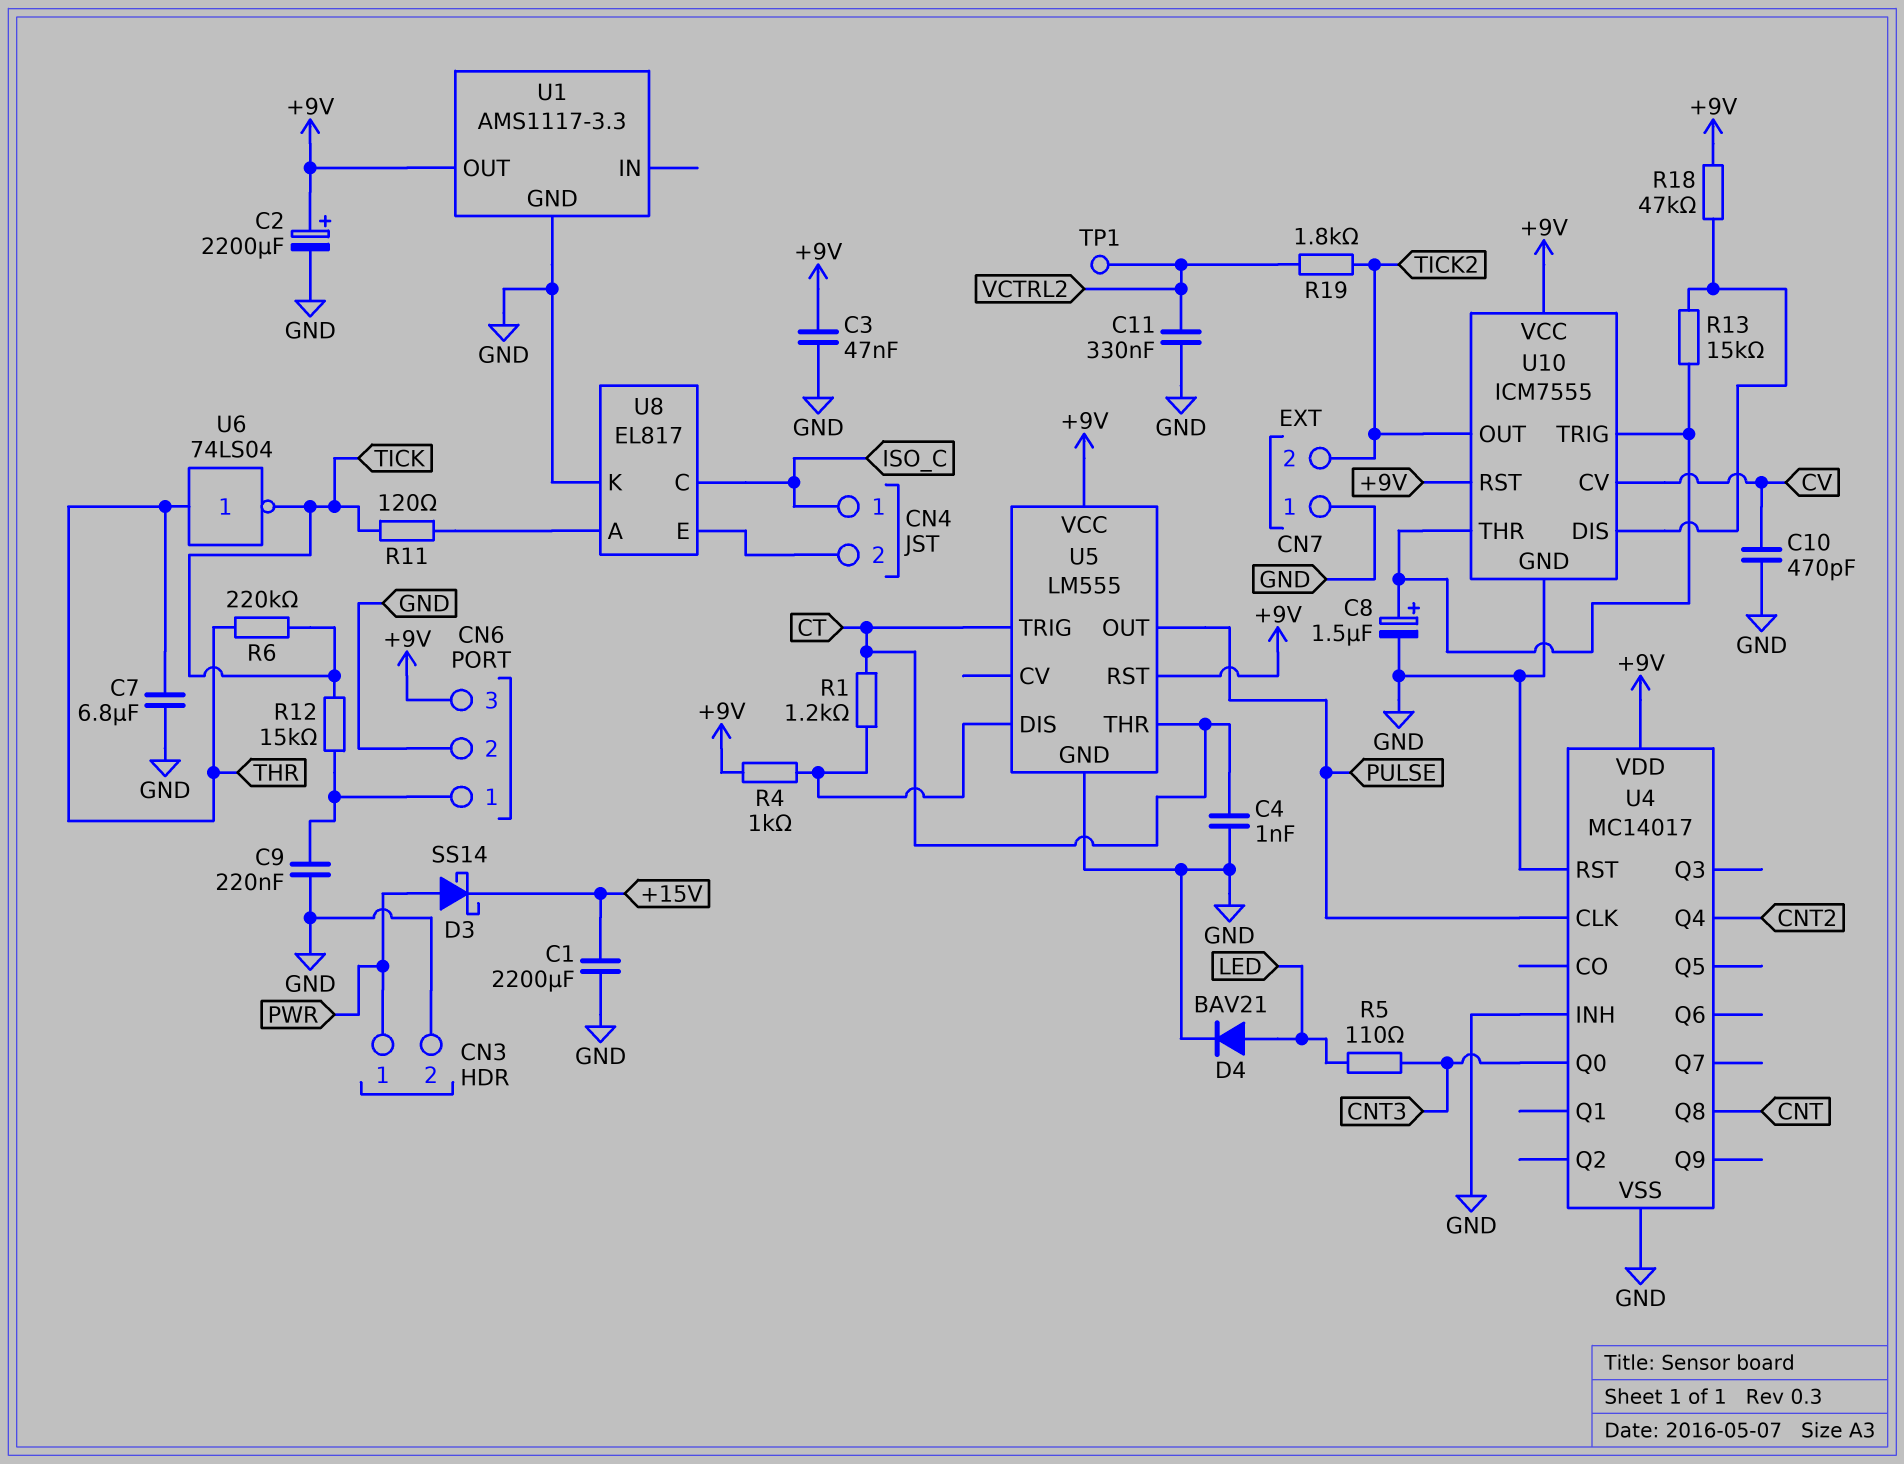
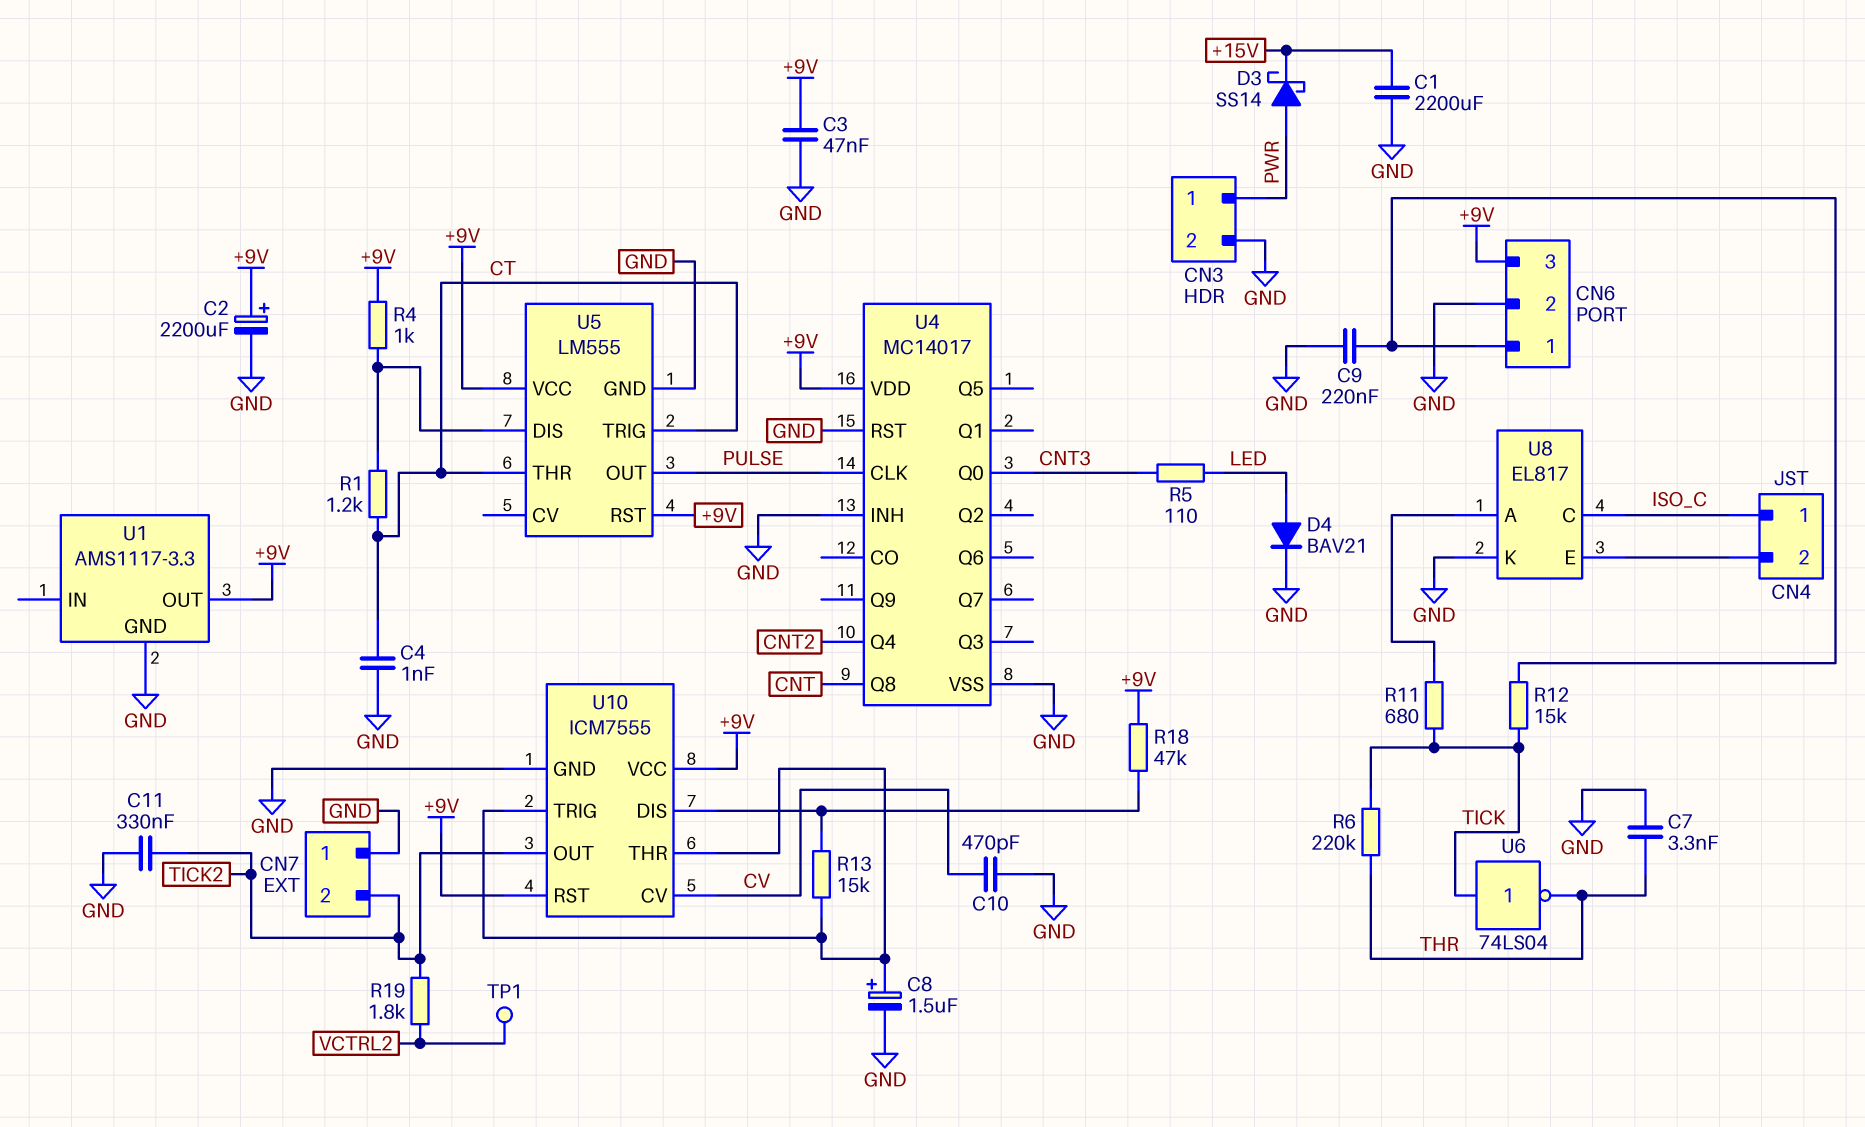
C7: 6.8uF (GND, THR) -> 3.3nF (GND, THR)
C11: 330nF (GND, VCTRL2) -> 330nF (GND, TICK2)
R11: 120 (TICK, U8/A) -> 680 (TICK, U8/A)
U6: NOT 74LS04 (in THR, out TICK) -> NOT 74LS04 (in TICK, out THR)

